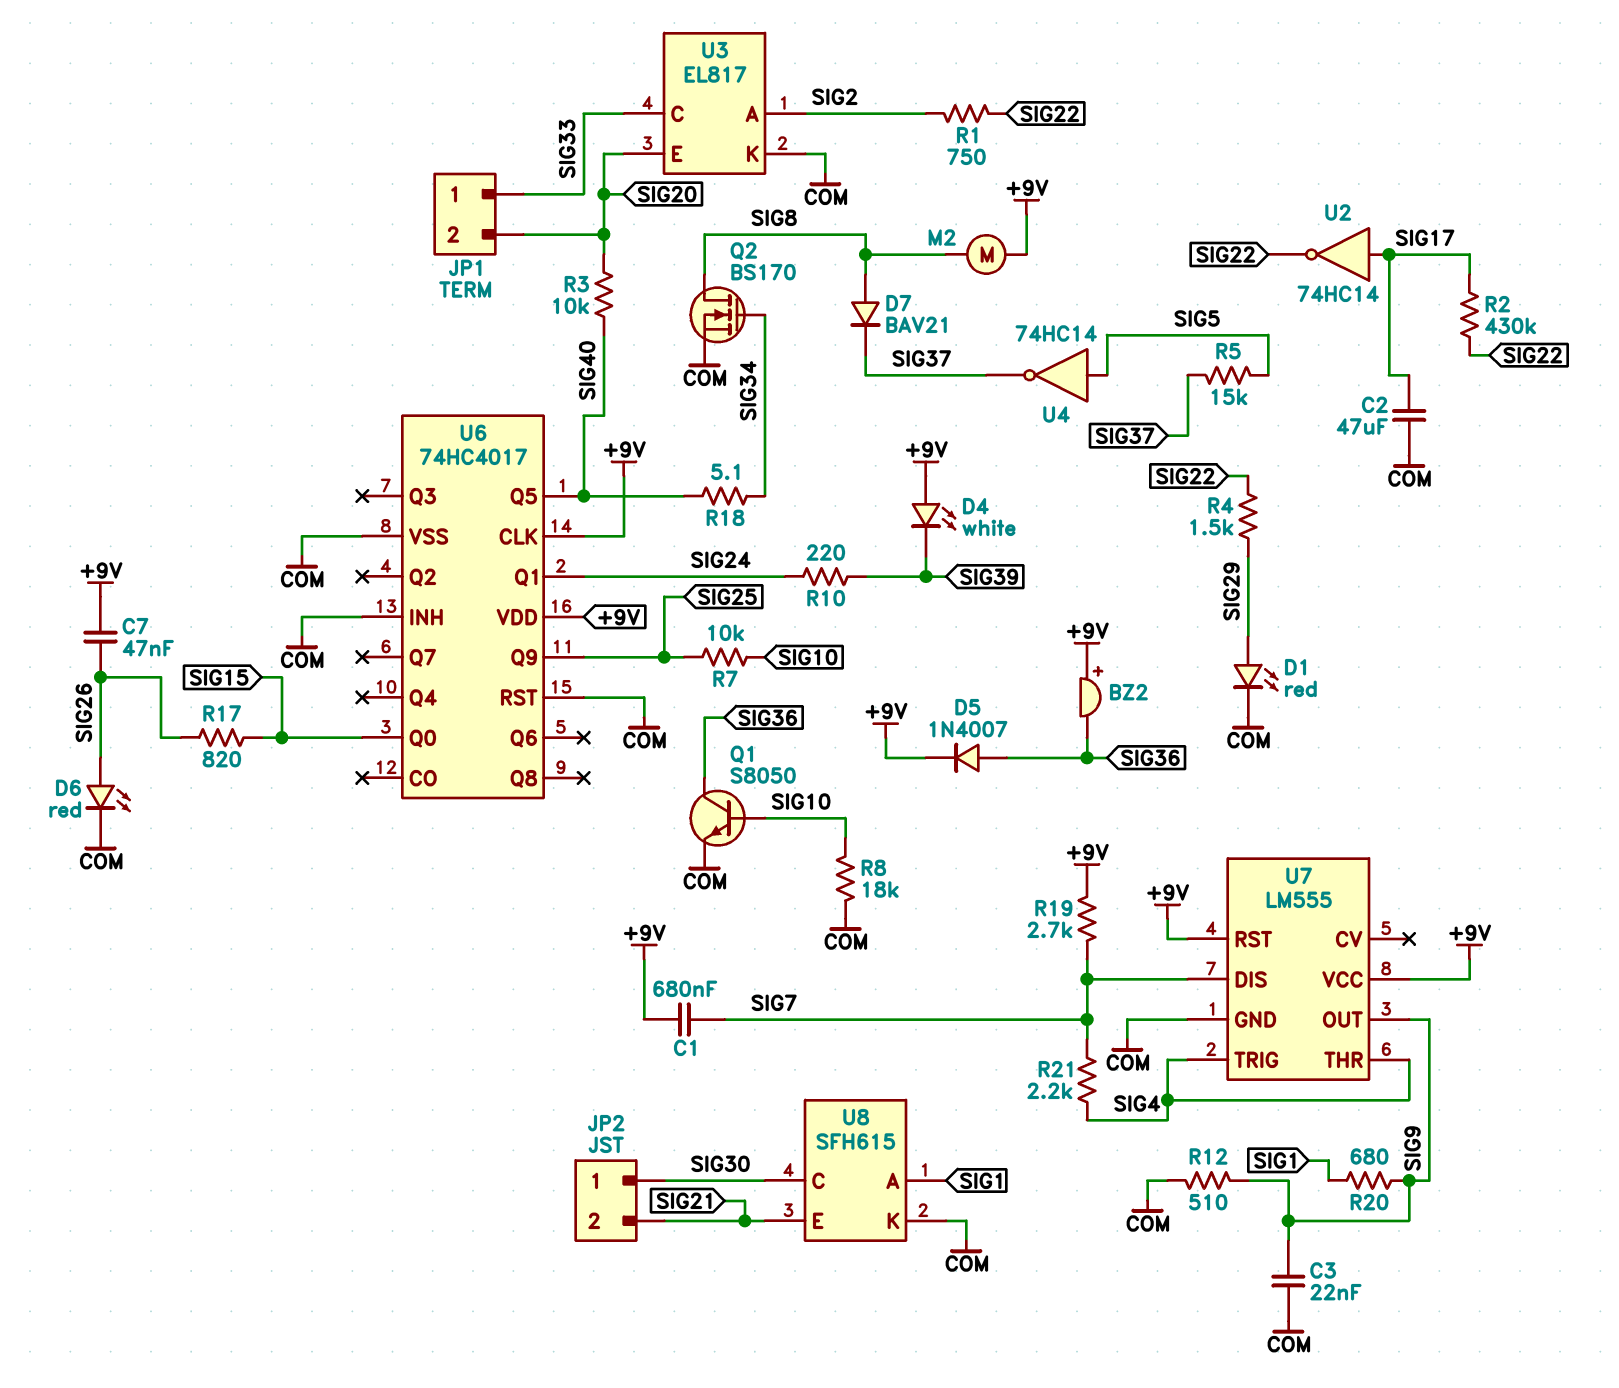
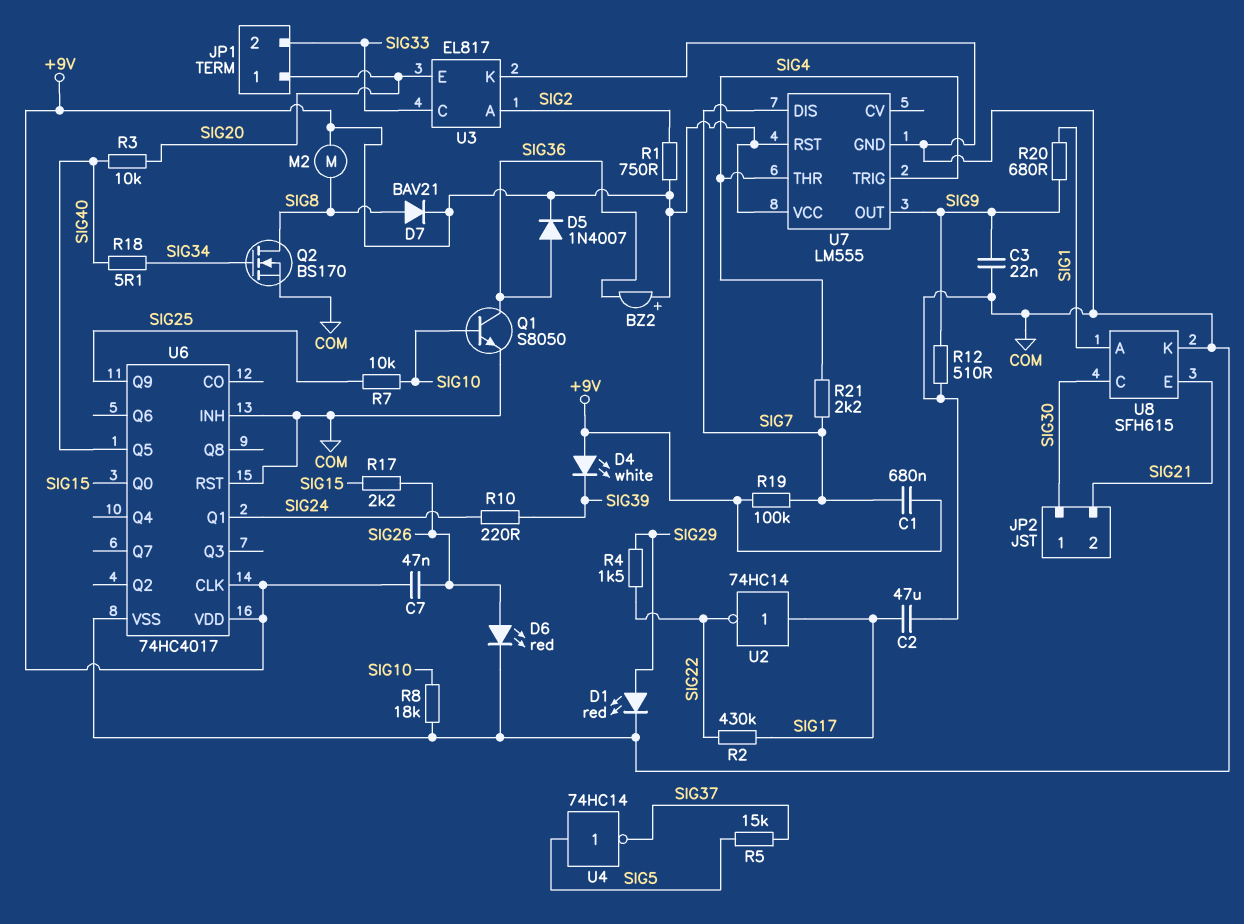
D7: diode BAV21 (A SIG8, K SIG37) -> diode BAV21 (A SIG8, K +9V)
JP1 pin 1: SIG33 -> SIG20
JP1 pin 2: SIG20 -> SIG33
R1: 750 (SIG2, SIG22) -> 750 (+9V, SIG2)
R17: 820 (SIG15, SIG26) -> 2.2k (SIG15, SIG26)
R19: 2.7k (+9V, SIG7) -> 100k (+9V, SIG7)

